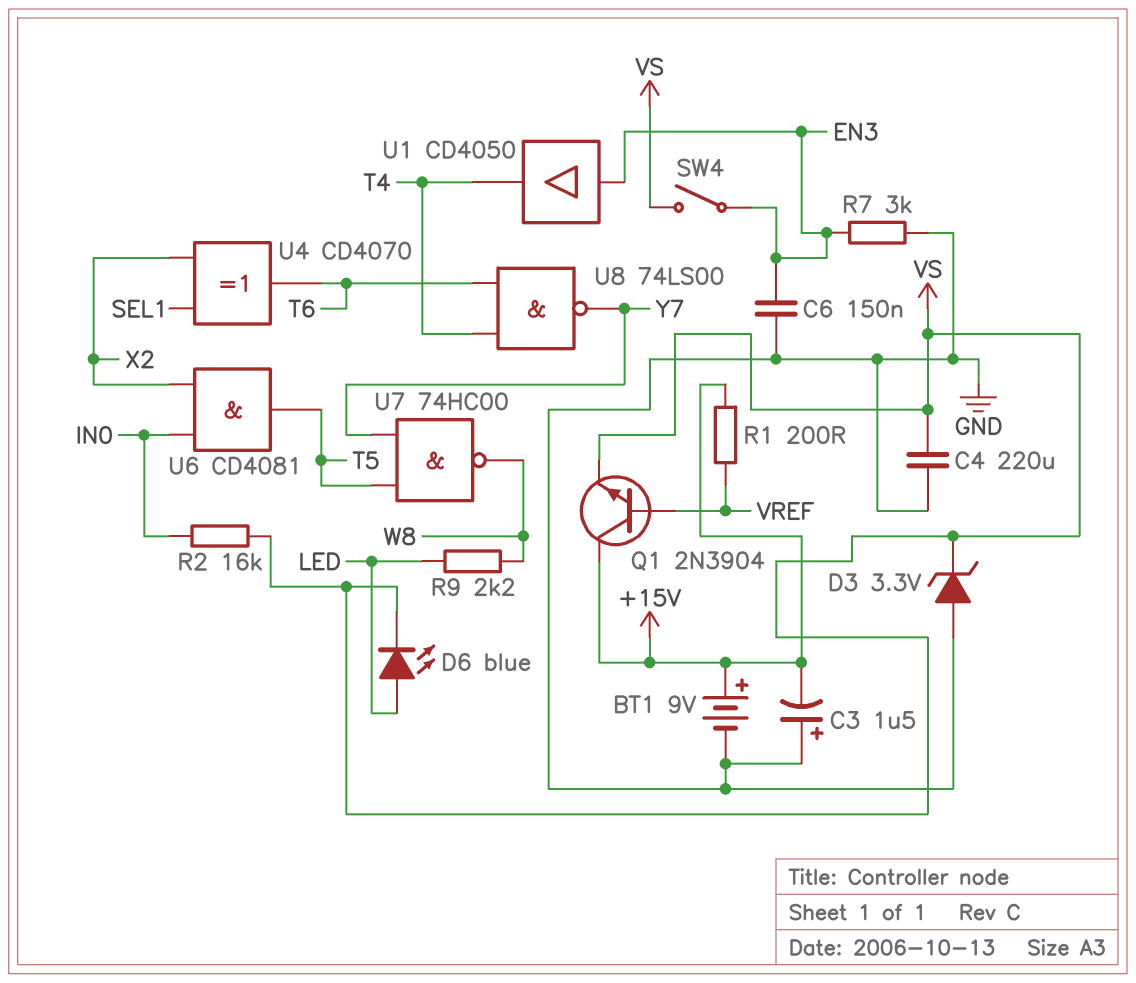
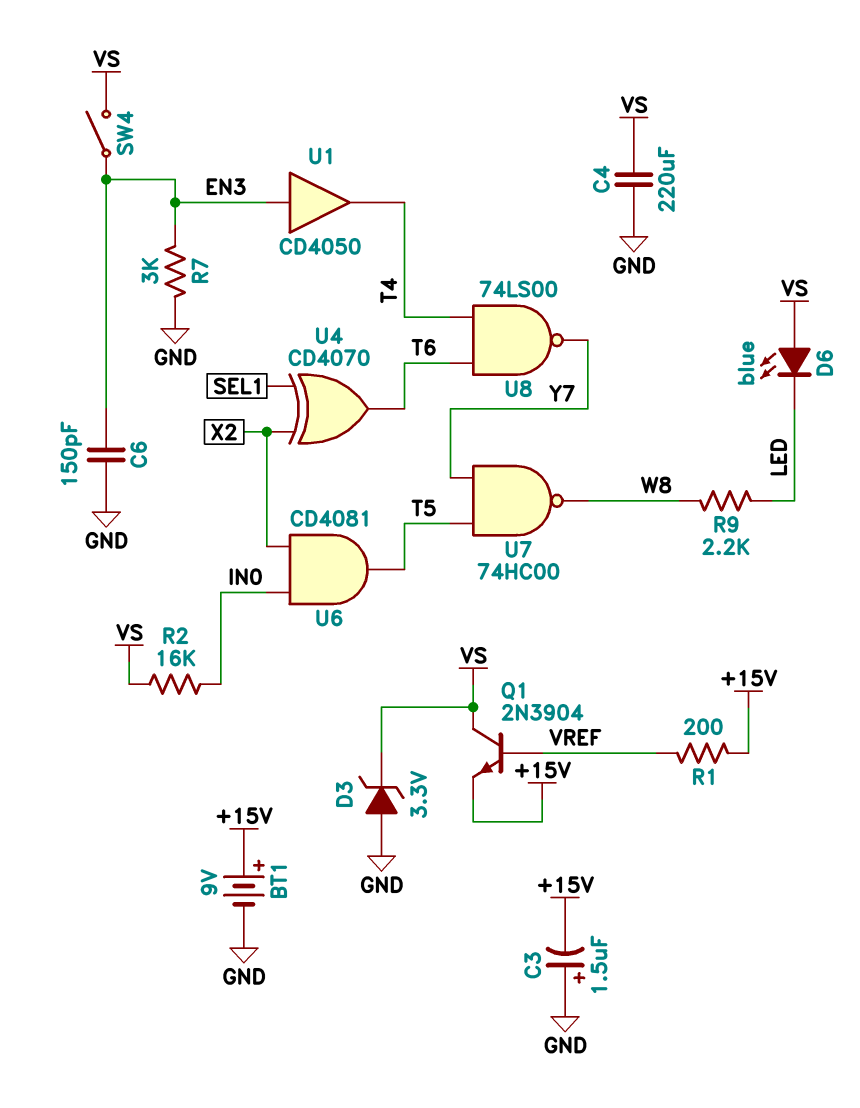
C6: 150nF (EN3, GND) -> 150pF (EN3, GND)
D6: LED blue (A LED, K VS) -> LED blue (A VS, K LED)
Q1: NPN 2N3904 (B VREF, C +15V, E VS) -> NPN 2N3904 (B VREF, C VS, E +15V)

